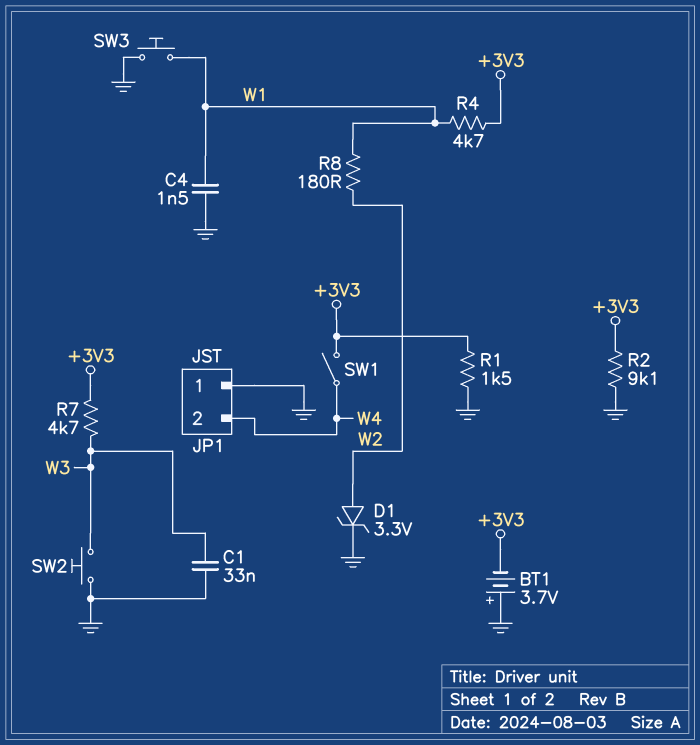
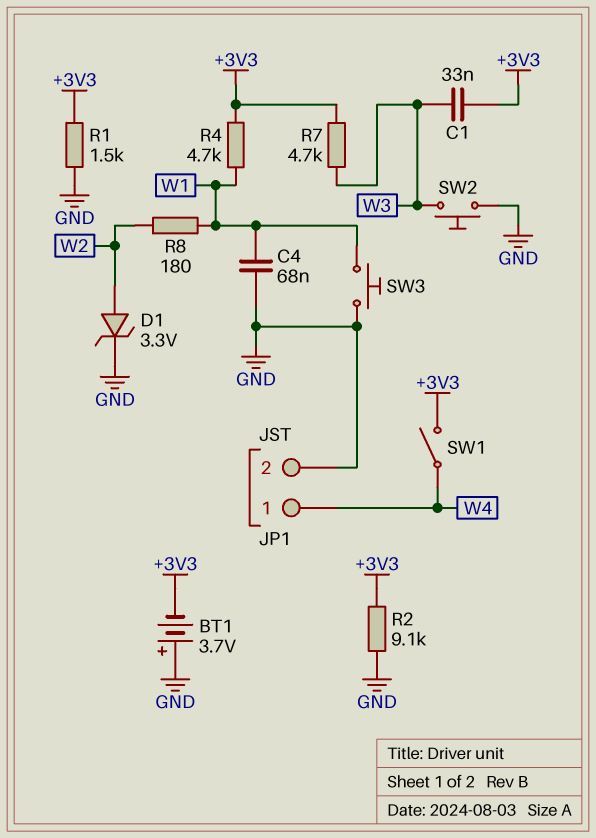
C1: 33nF (GND, W3) -> 33nF (+3V3, W3)
C4: 1.5nF (GND, W1) -> 68nF (GND, W1)
JP1 pin 1: GND -> W4
JP1 pin 2: W4 -> GND

